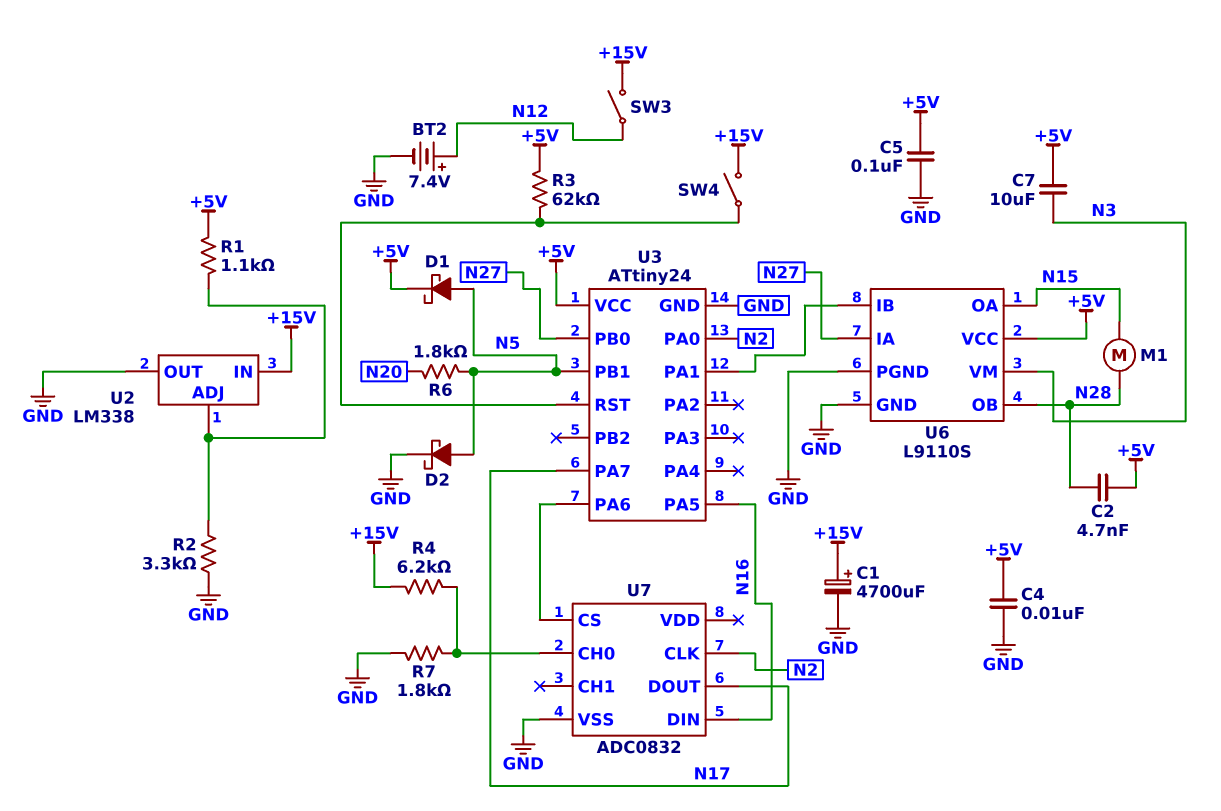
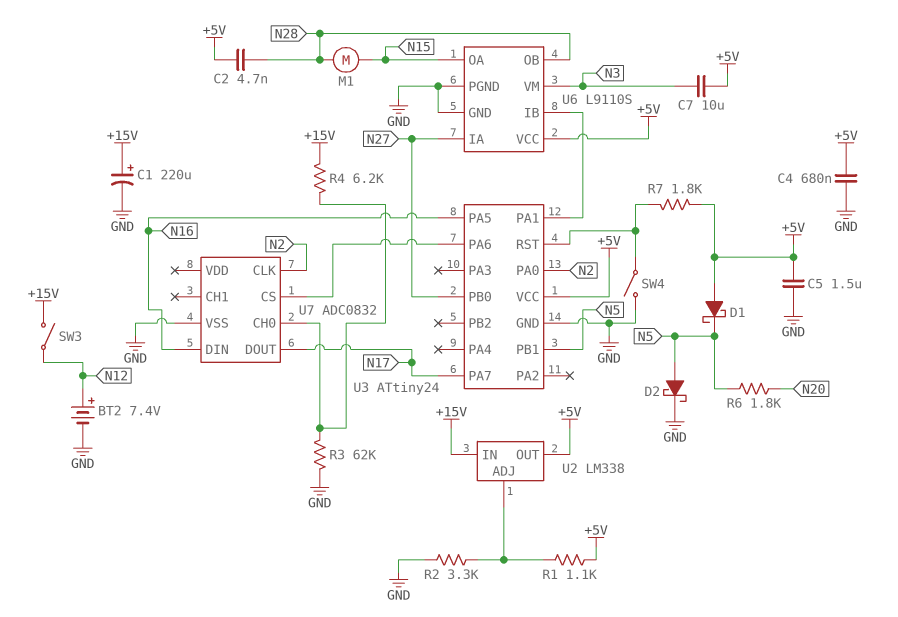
C1: 4700uF (plus +15V, minus GND) -> 220uF (plus +15V, minus GND)
C4: 10nF (+5V, GND) -> 680nF (+5V, GND)
C5: 100nF (+5V, GND) -> 1.5uF (+5V, GND)
D1: schottky (A N5, K +5V) -> schottky (A +5V, K N5)
R3: 62k (+5V, U3/RST) -> 62k (GND, U7/CH0)
R7: 1.8k (GND, U7/CH0) -> 1.8k (+5V, U3/RST)
SW4: switch (+15V, U3/RST) -> switch (GND, U3/RST)
U2 pin OUT: GND -> +5V

